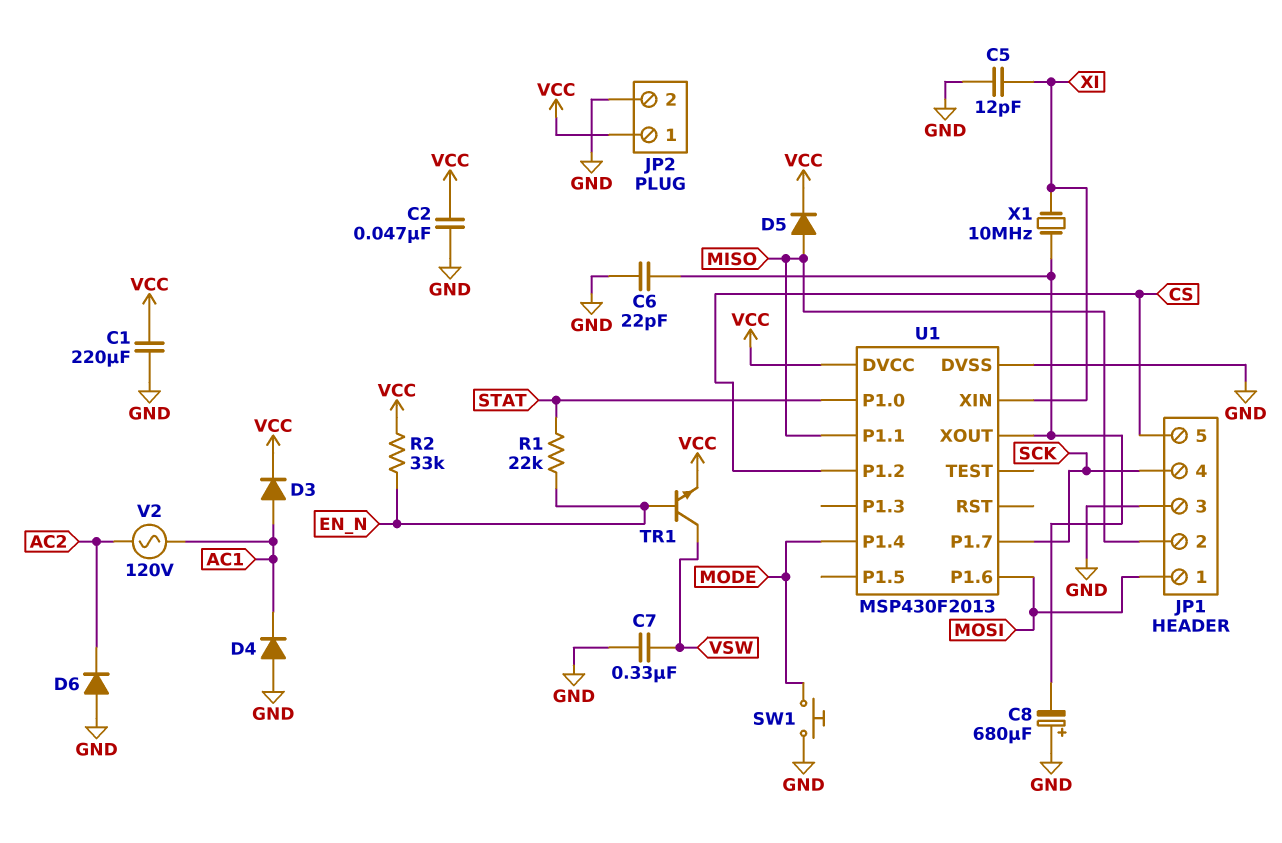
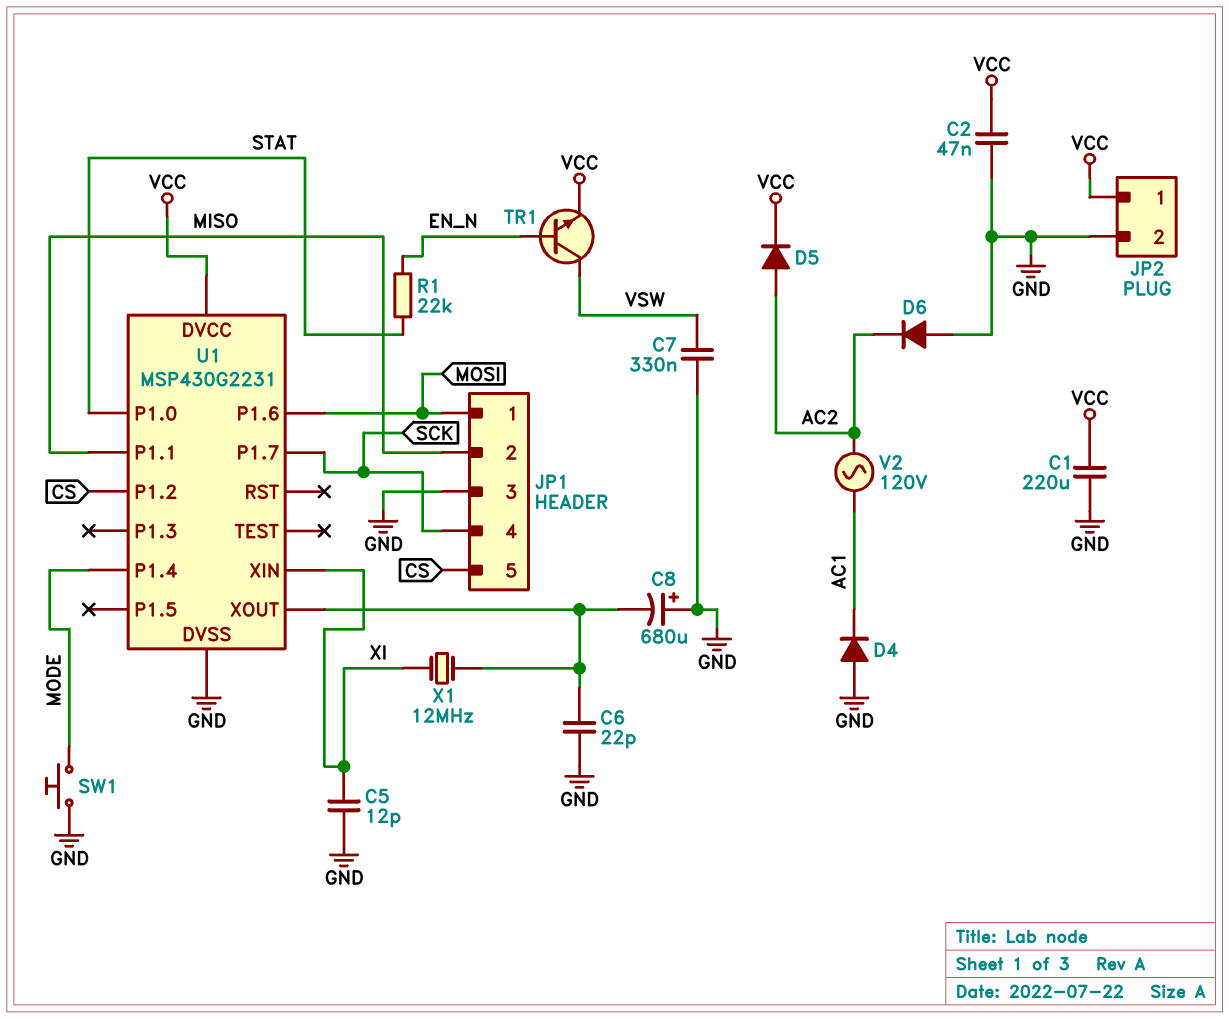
D3: diode (A AC1, K VCC) -> none
D5: diode (A MISO, K VCC) -> diode (A AC2, K VCC)
R2: 33k (EN_N, VCC) -> none
U1: MSP430F2013 -> MSP430G2231
X1: 10MHz (U1/XOUT, XI) -> 12MHz (U1/XOUT, XI)

